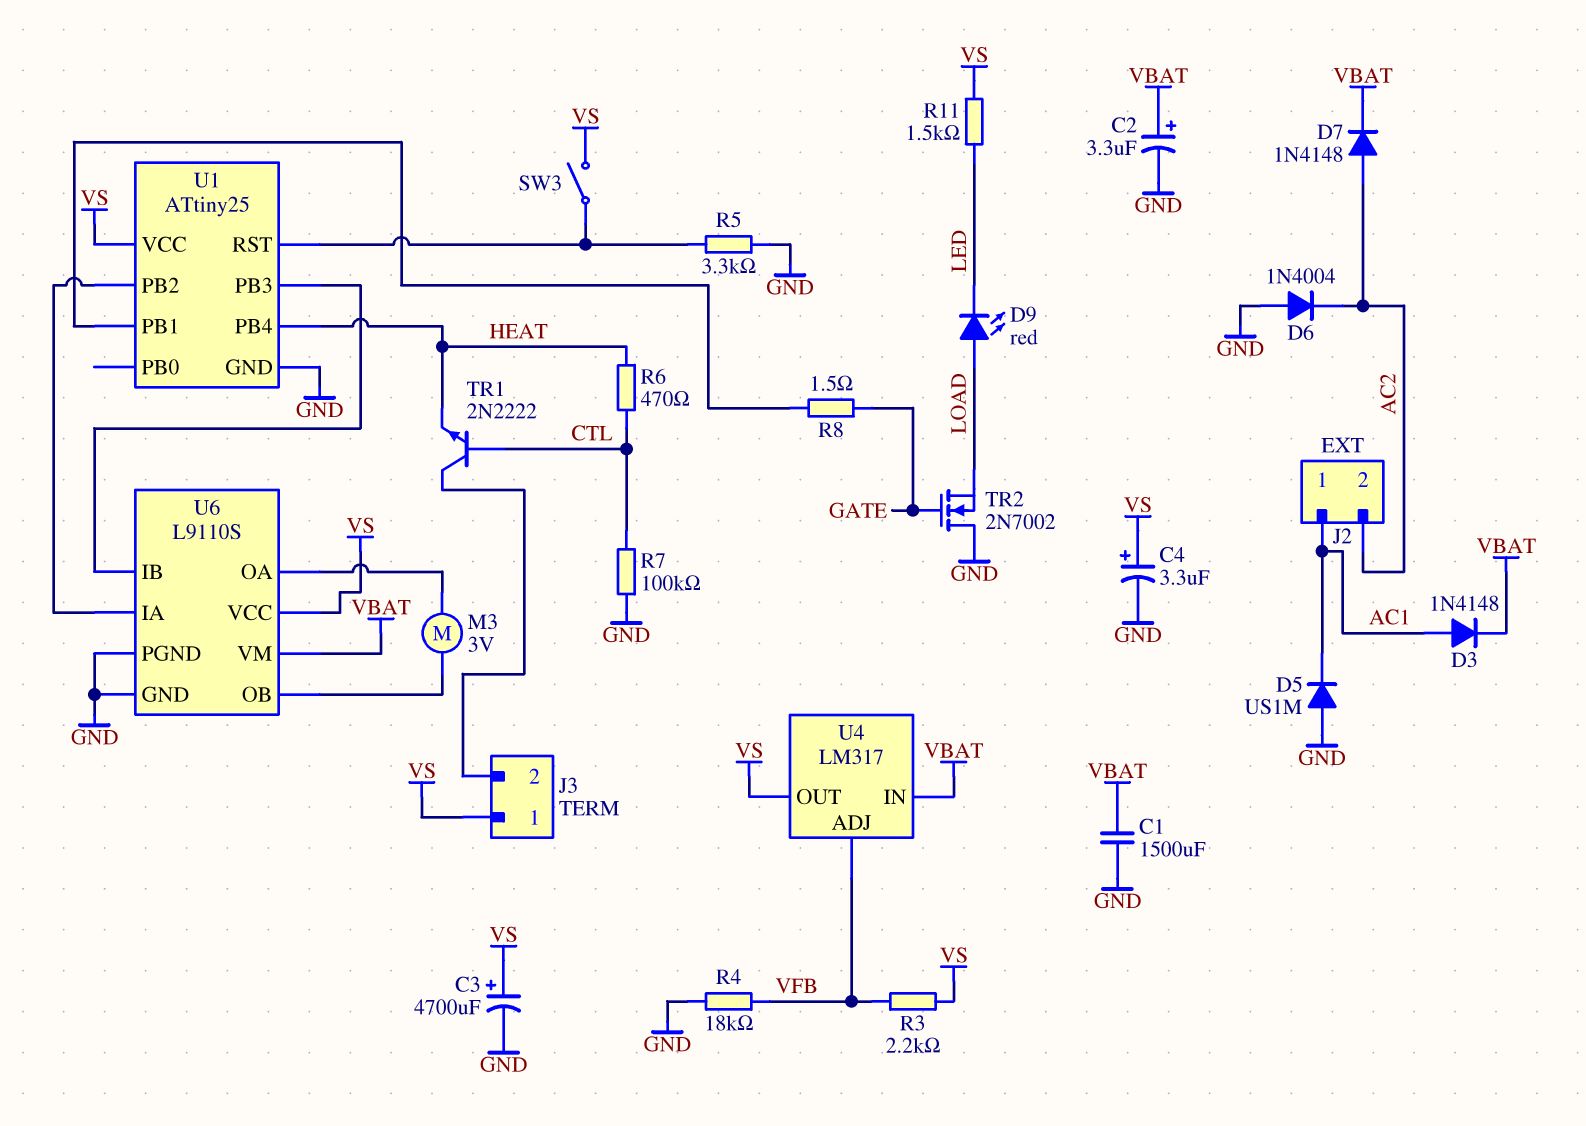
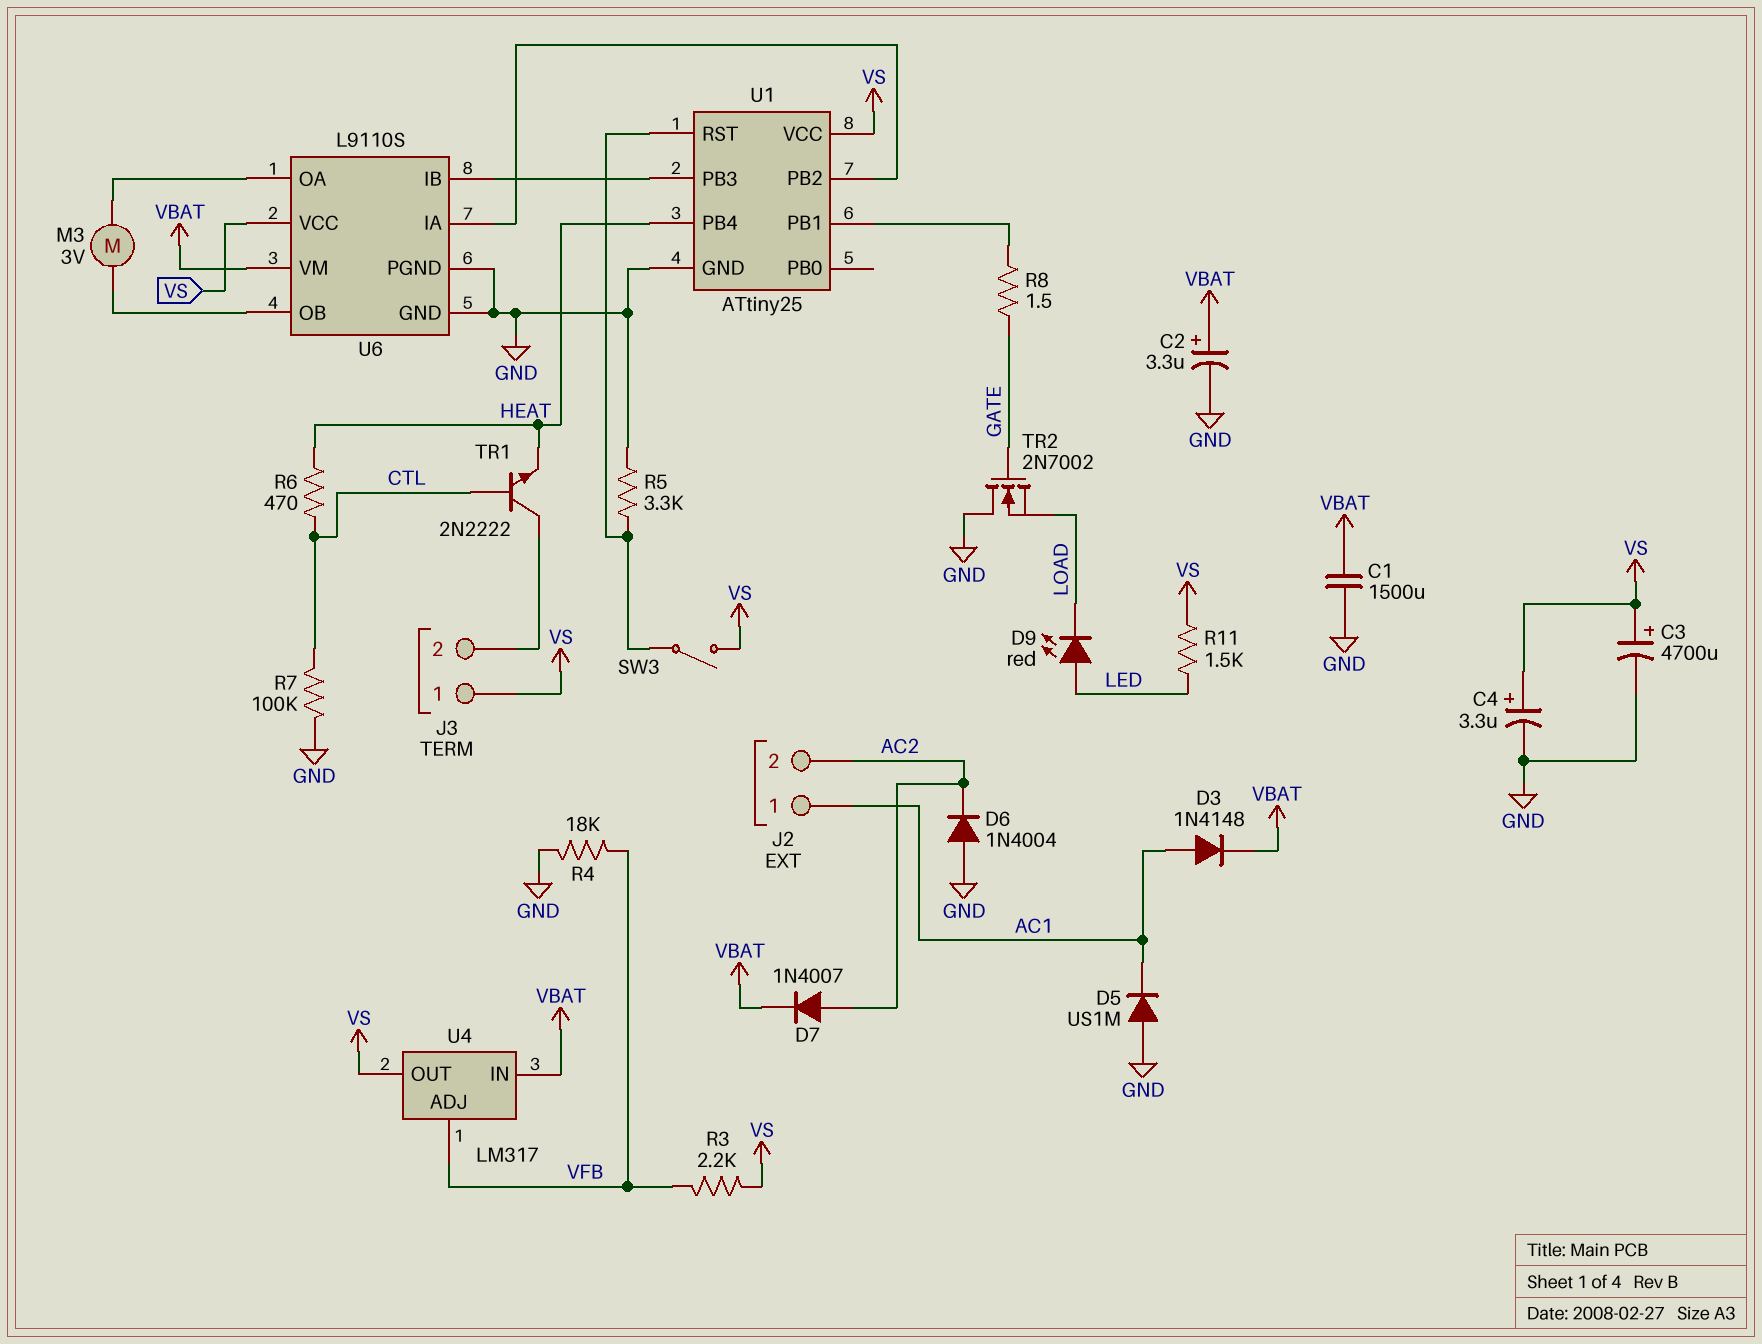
D7: diode 1N4148 (A AC2, K VBAT) -> diode 1N4007 (A AC2, K VBAT)
D9: LED red (A LOAD, K LED) -> LED red (A LED, K LOAD)

